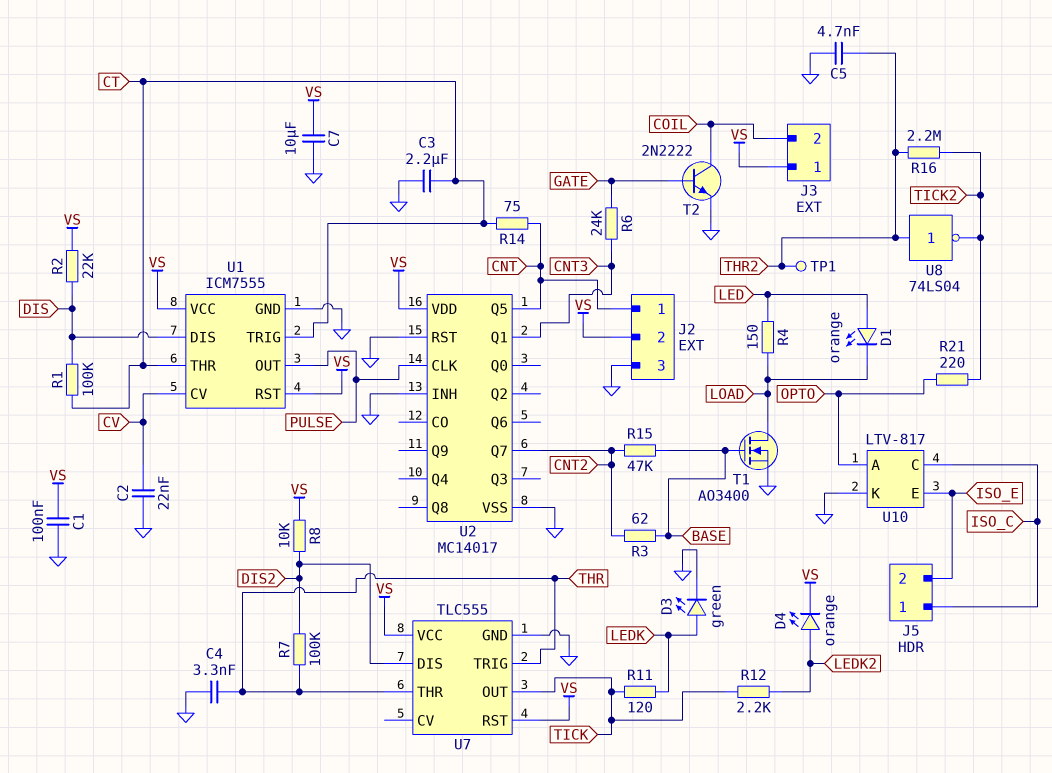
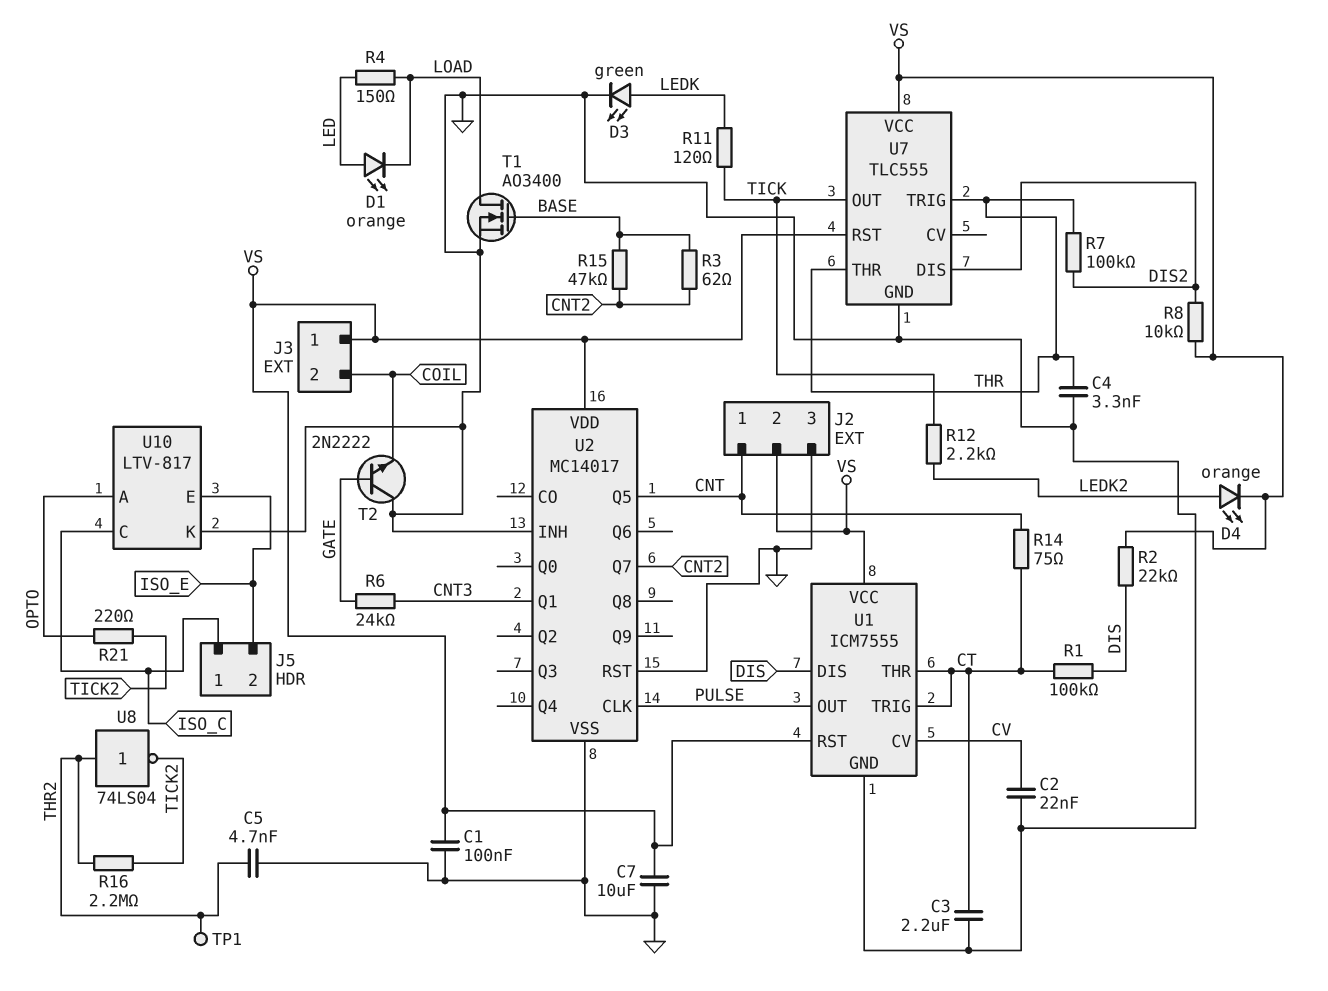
T2: NPN 2N2222 (B GATE, C COIL, E GND) -> NPN 2N2222 (B GATE, C GND, E COIL)

